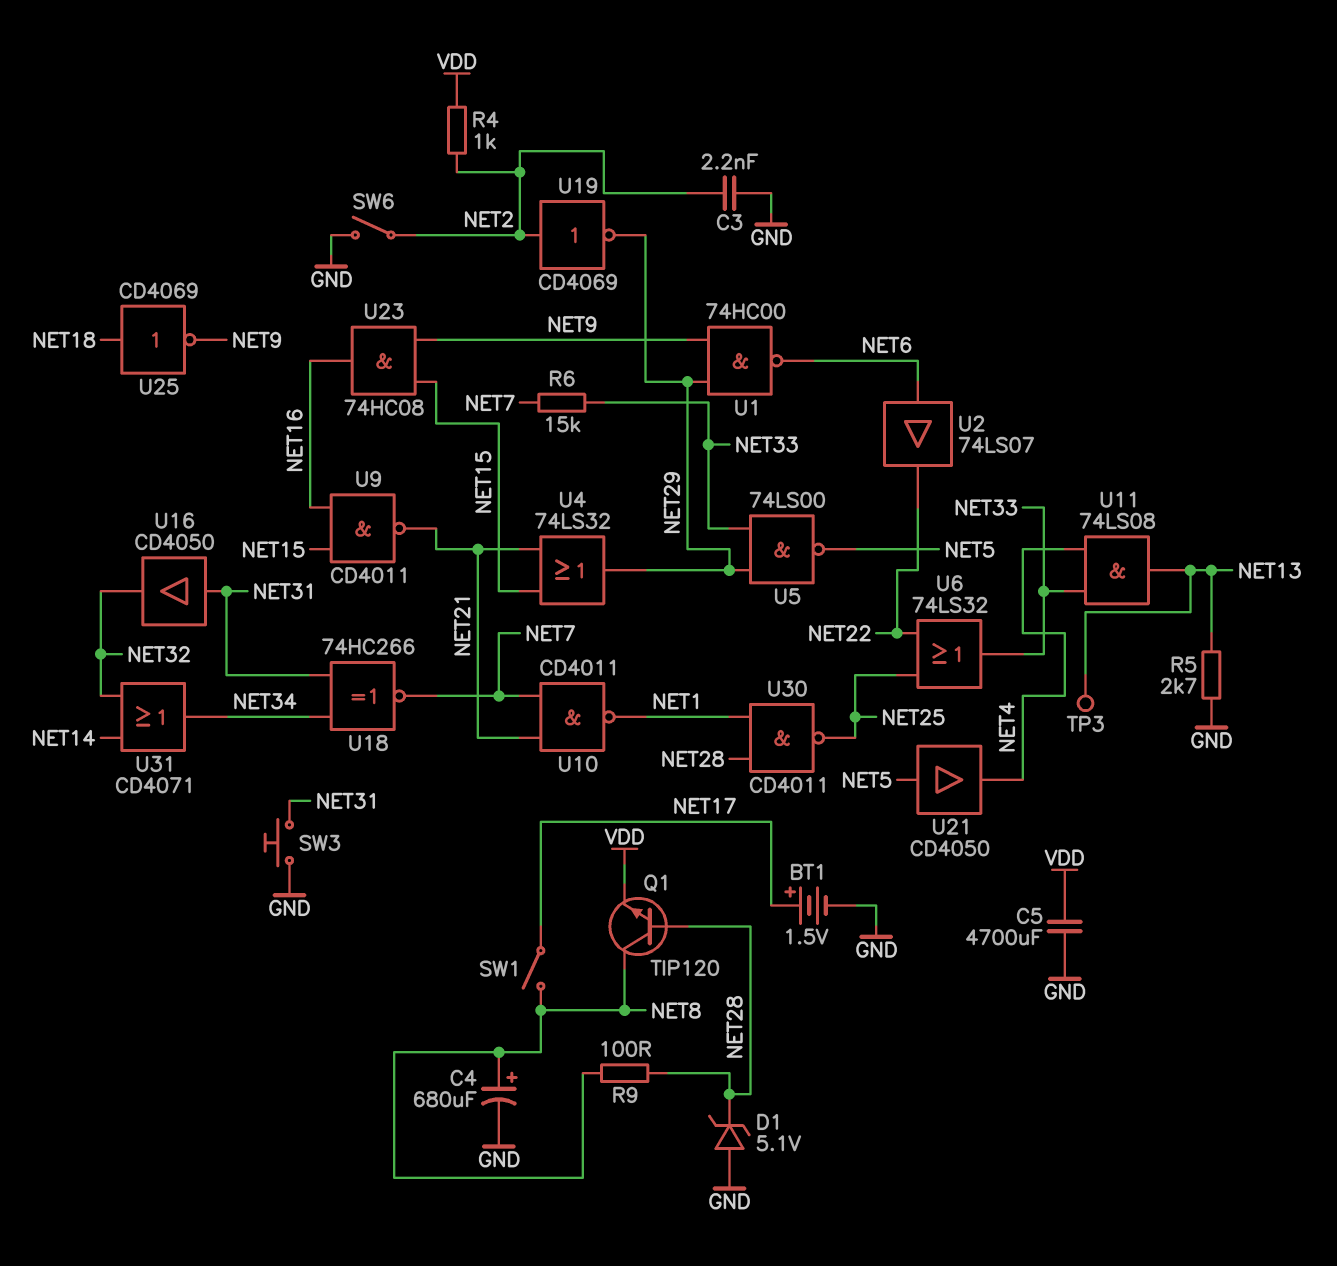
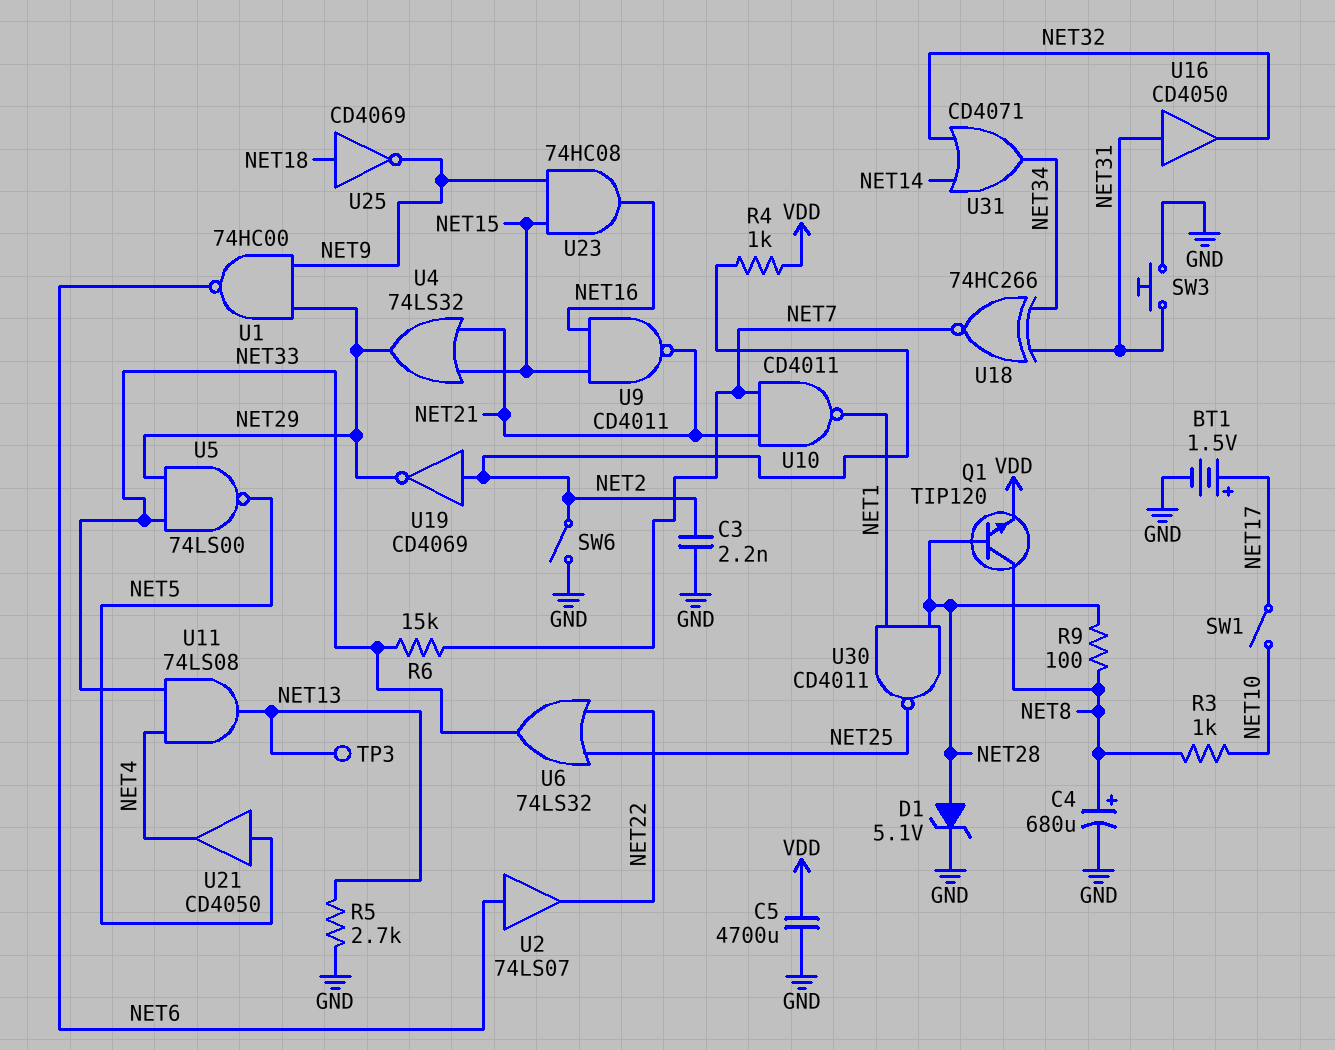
D1: zener 5.1V (A GND, K NET28) -> zener 5.1V (A NET28, K GND)
R3: none -> 1k (NET8, NET10)
SW1: switch (NET8, NET17) -> switch (NET10, NET17)

